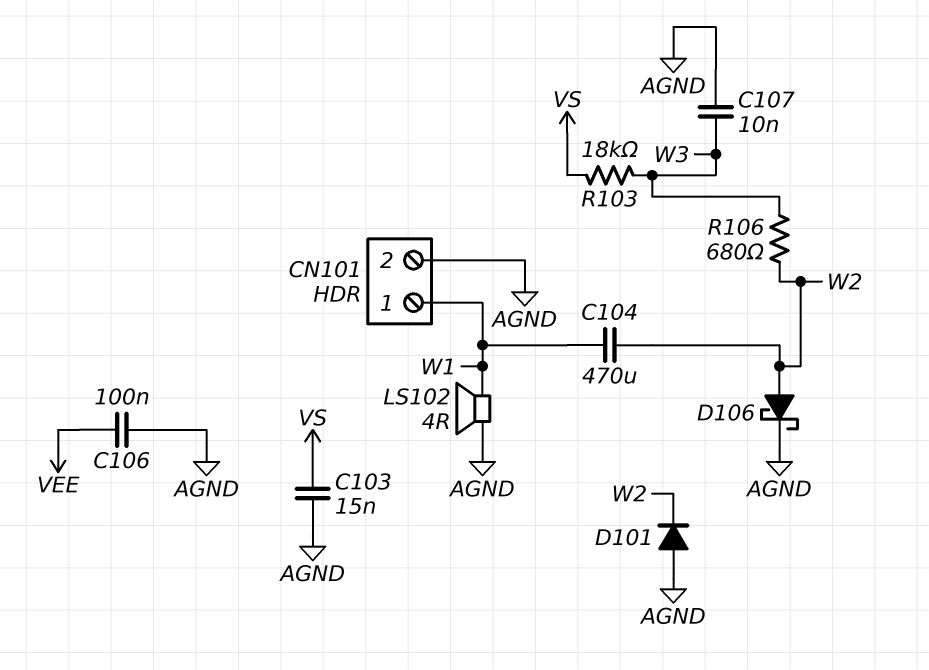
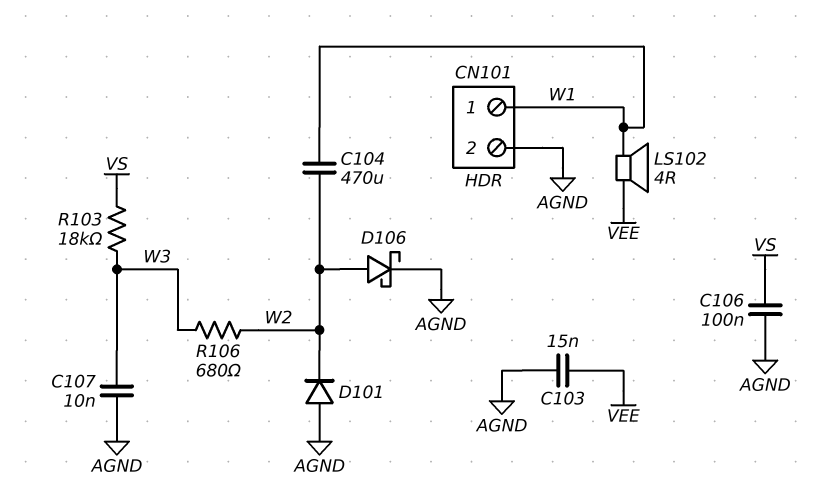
C103: 15nF (AGND, VS) -> 15nF (AGND, VEE)
C106: 100nF (AGND, VEE) -> 100nF (AGND, VS)
LS102: speaker 4R (AGND, W1) -> speaker 4R (VEE, W1)

